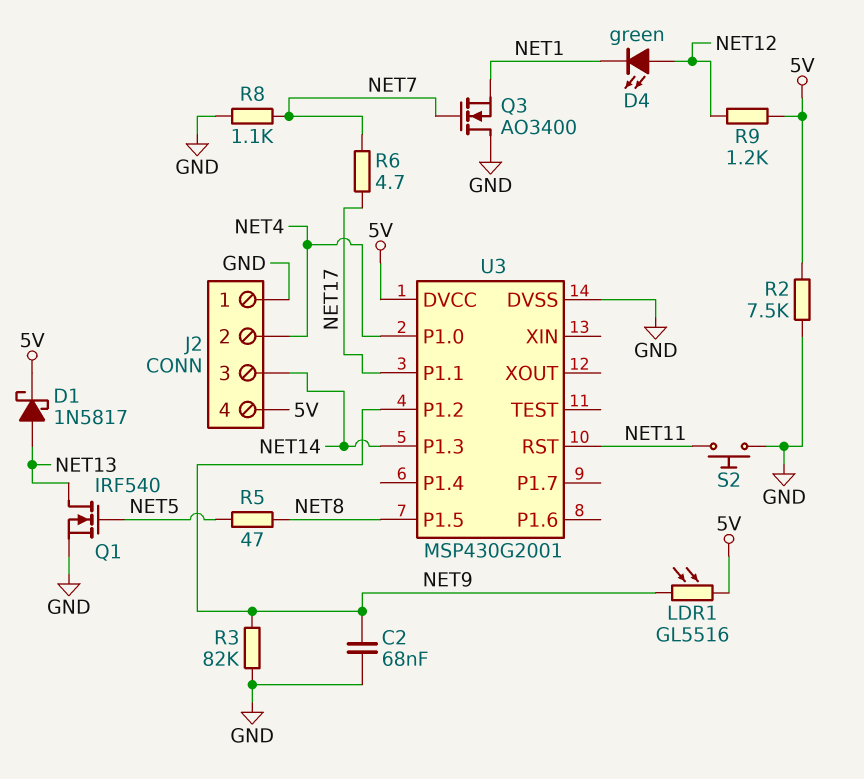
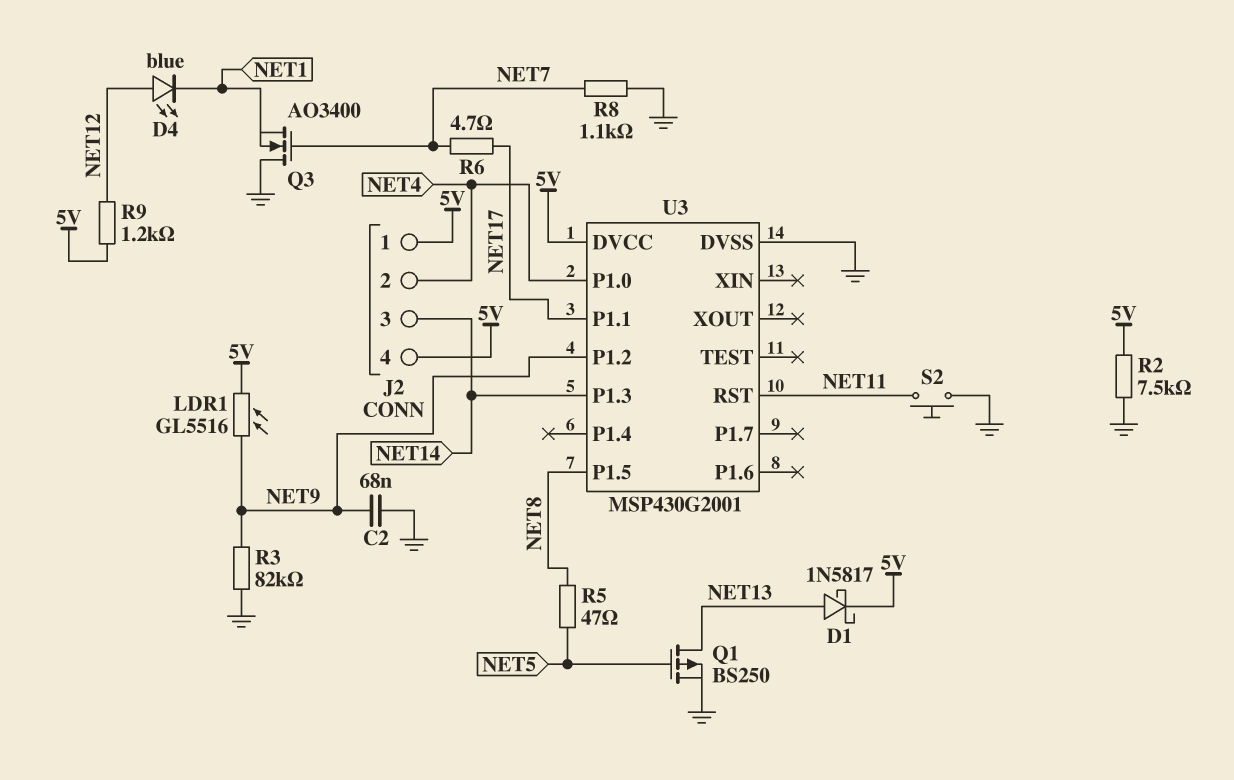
D4: LED green (A NET12, K NET1) -> LED blue (A NET12, K NET1)
J2 pin 1: GND -> 5V
Q1: NMOS IRF540 (G NET5, D NET13, S GND) -> PMOS BS250 (G NET5, D NET13, S GND)

